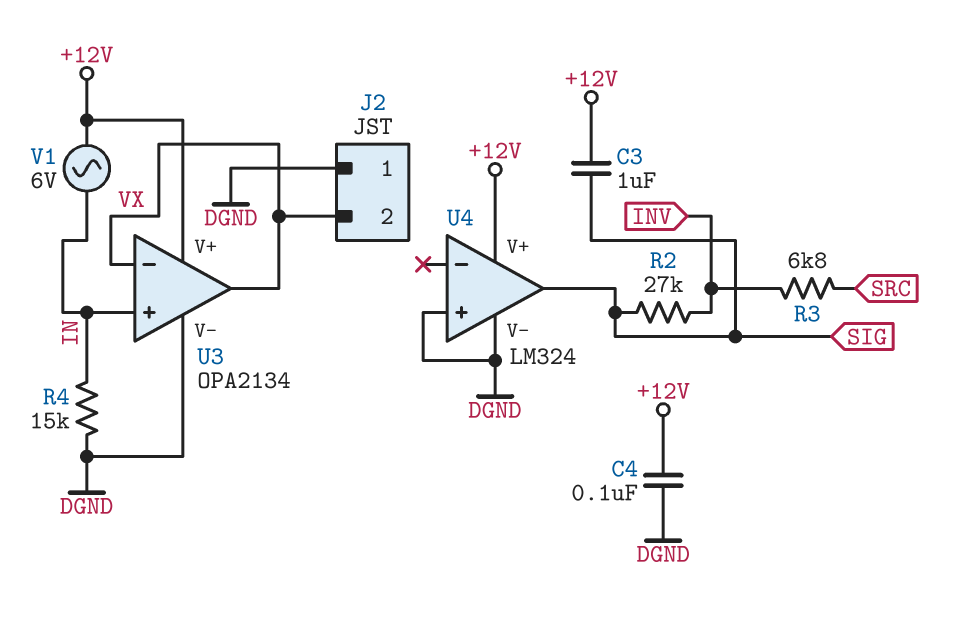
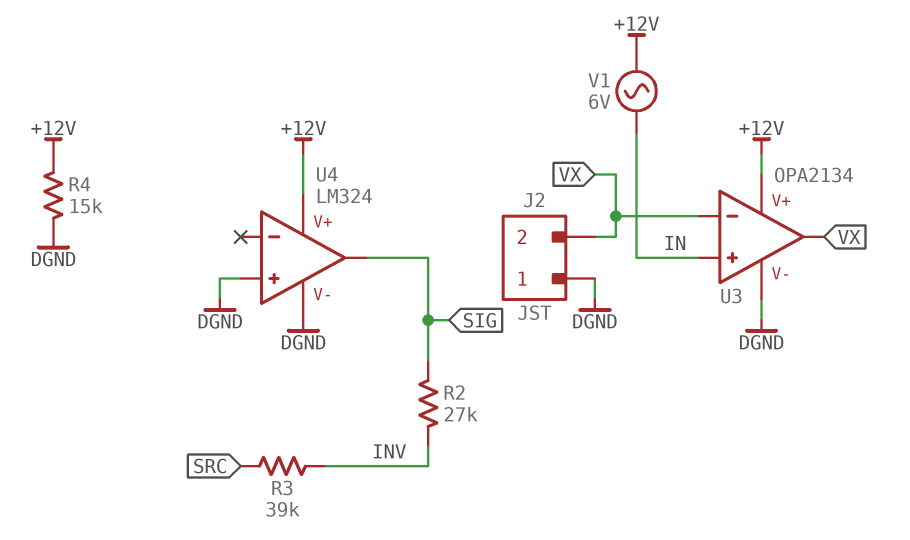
C3: 1uF (+12V, SIG) -> none
C4: 100nF (+12V, DGND) -> none
R3: 6.8k (INV, SRC) -> 39k (INV, SRC)
R4: 15k (DGND, IN) -> 15k (+12V, DGND)

